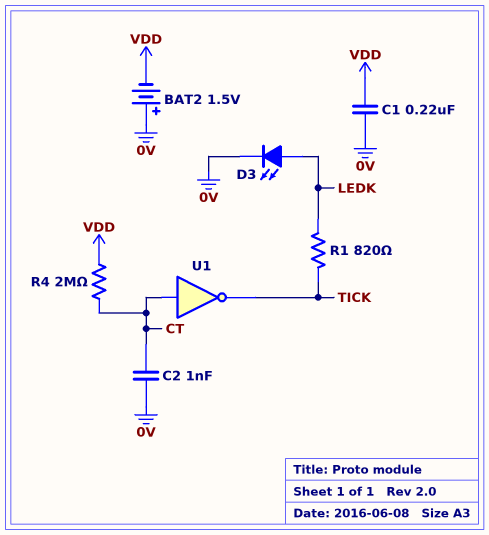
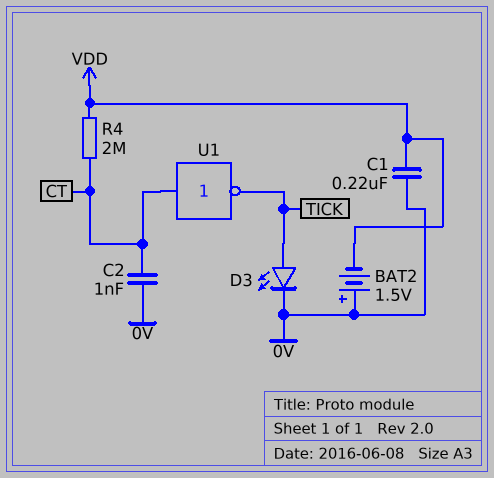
D3: LED (A LEDK, K 0V) -> LED (A TICK, K 0V)
R1: 820 (LEDK, TICK) -> none

